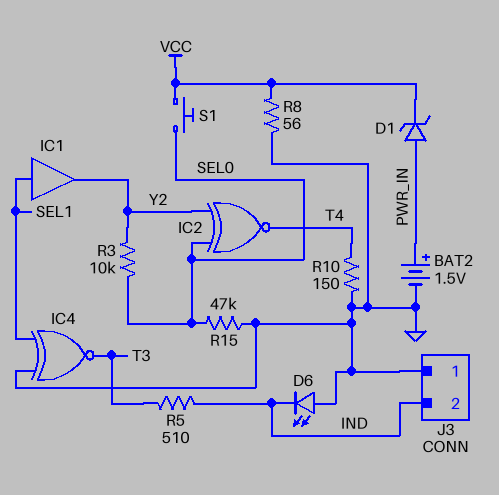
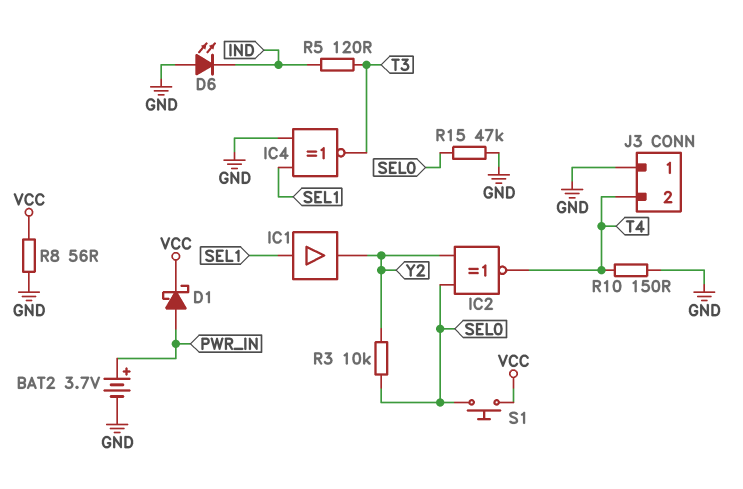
BAT2: 1.5V (plus PWR_IN, minus GND) -> 3.7V (plus PWR_IN, minus GND)
D1: zener (A PWR_IN, K VCC) -> schottky (A PWR_IN, K VCC)
J3 pin 2: IND -> T4
R5: 510 (IND, T3) -> 120 (IND, T3)

